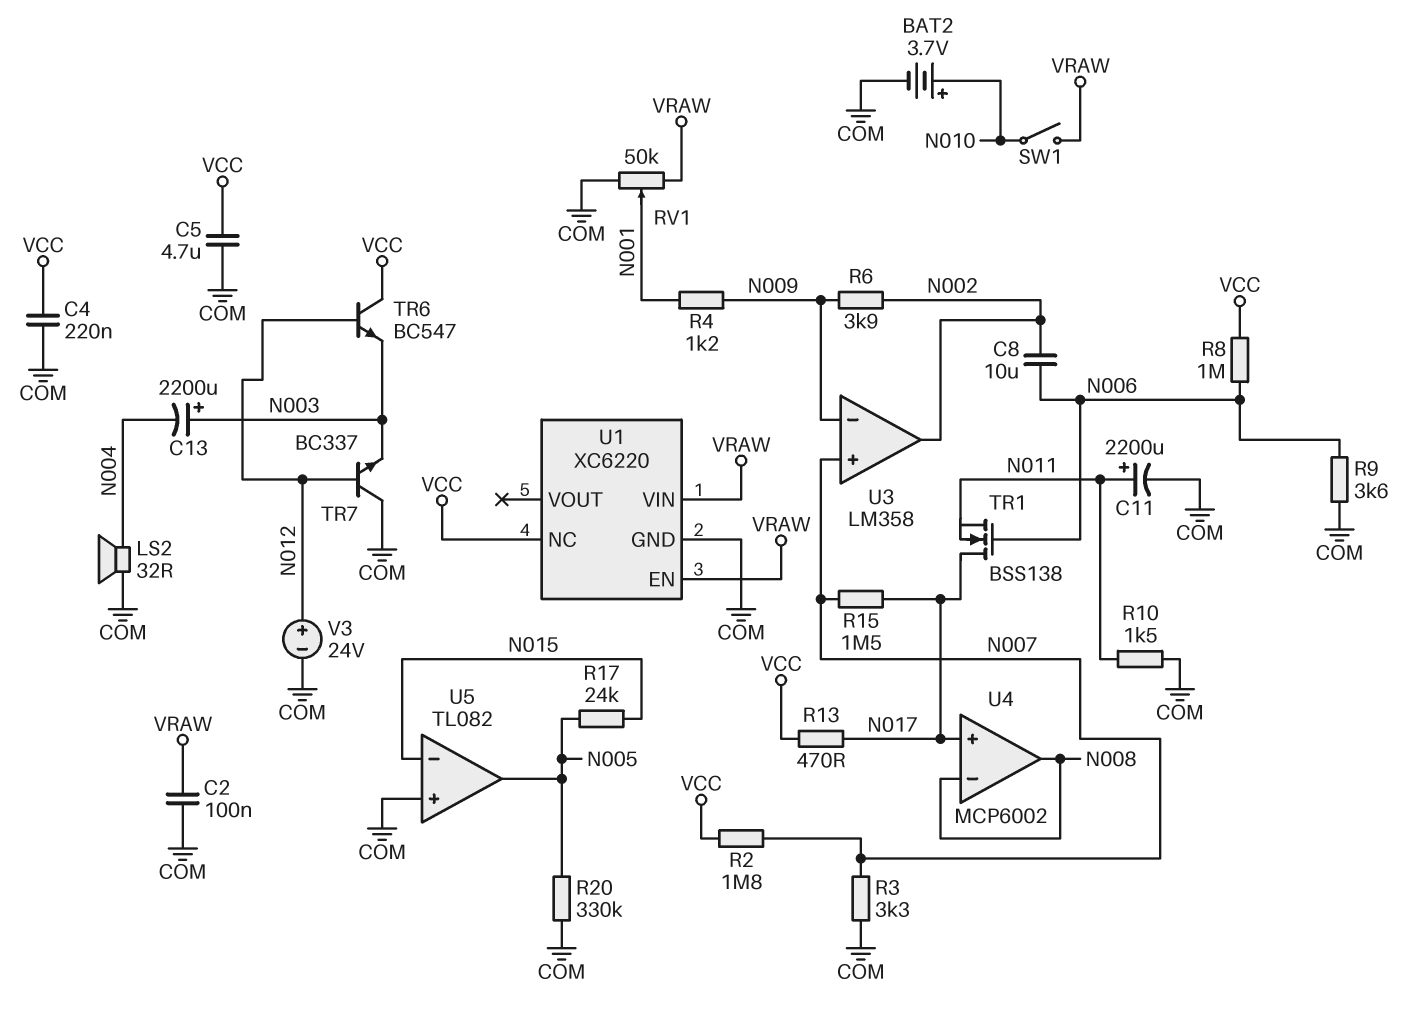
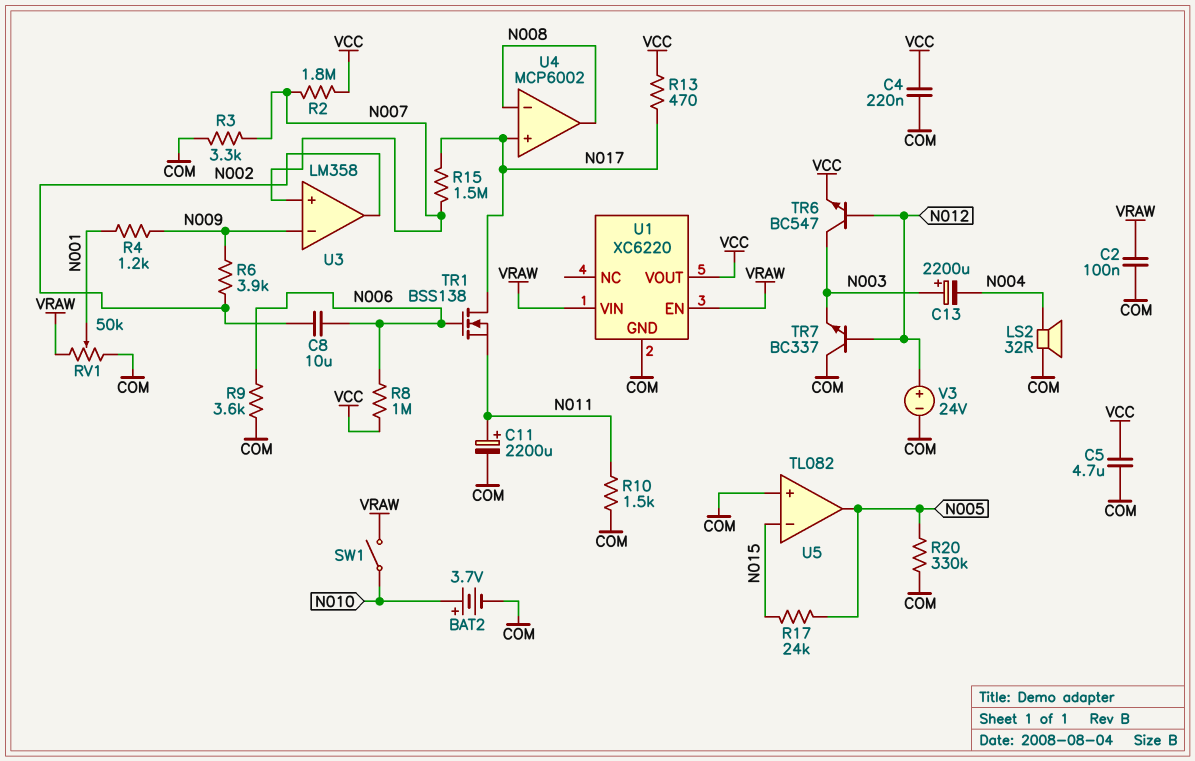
TR6: NPN BC547 (B N012, C VCC, E N003) -> NPN BC547 (B N012, C N003, E VCC)
U1 pin NC: VCC -> none
U1 pin VOUT: none -> VCC

